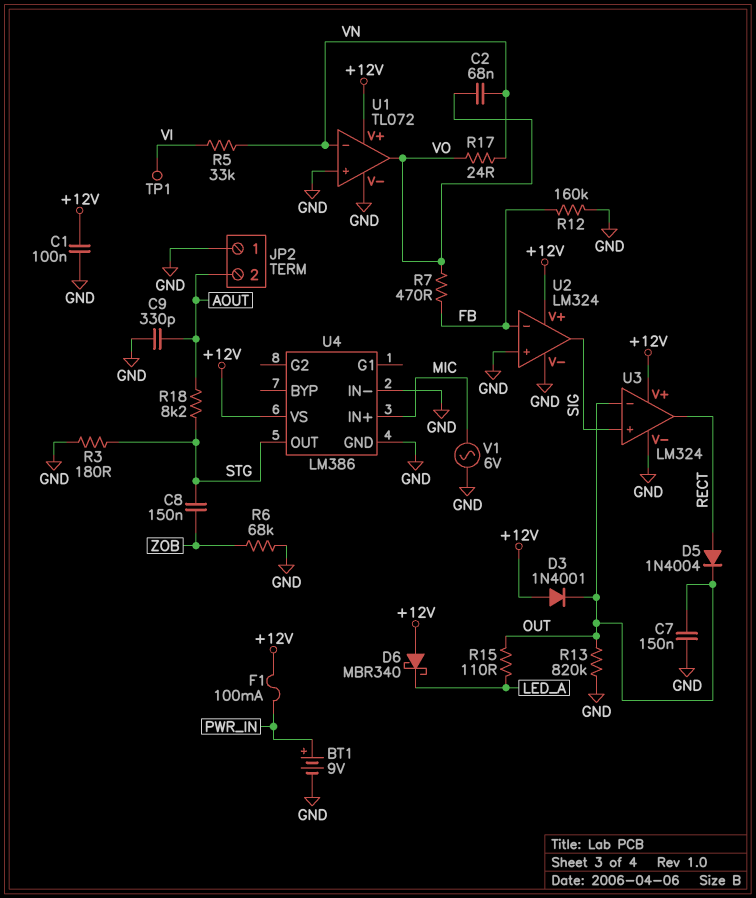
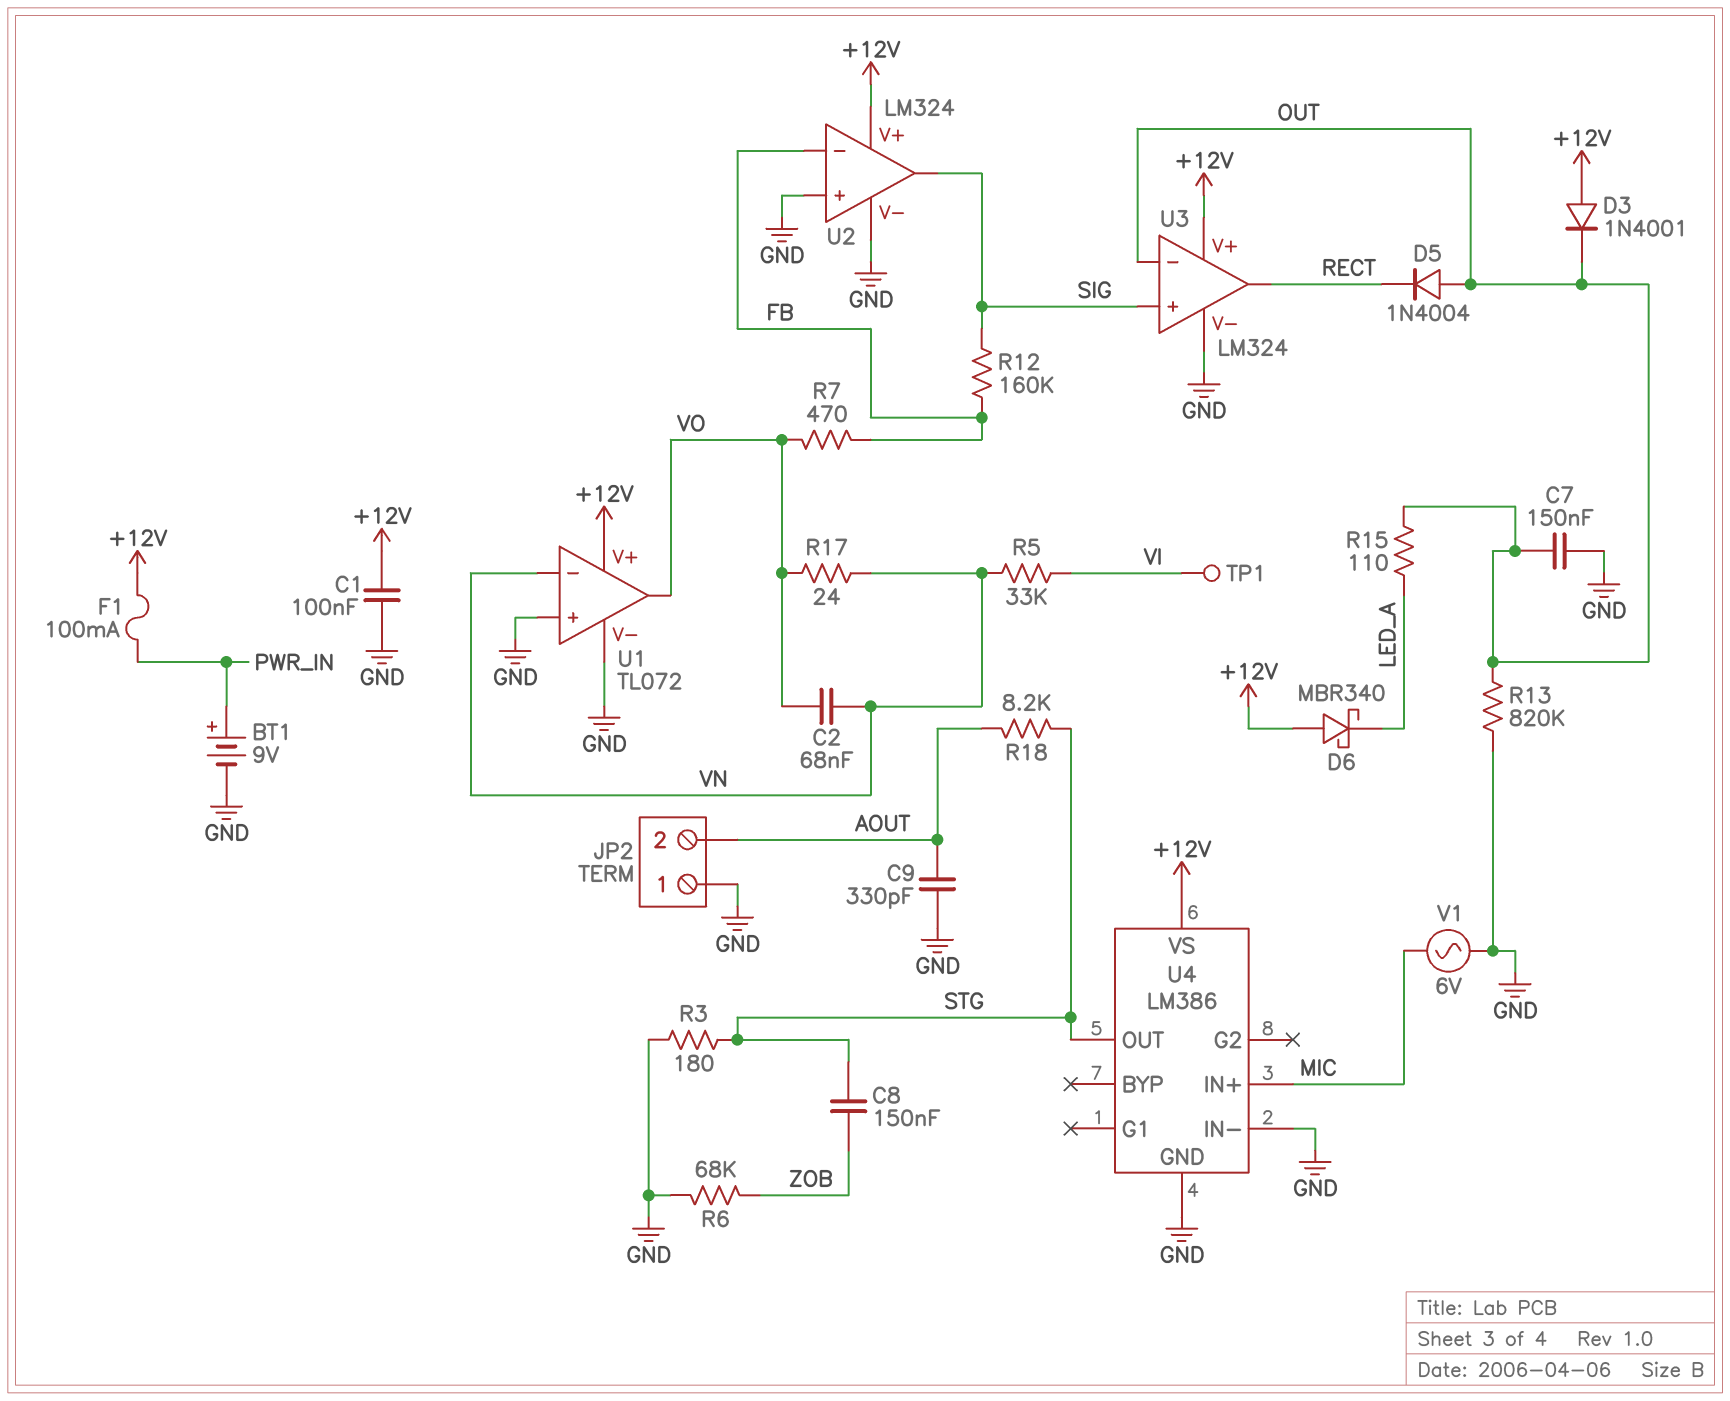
D5: diode 1N4004 (A RECT, K OUT) -> diode 1N4004 (A OUT, K RECT)
R12: 160k (FB, GND) -> 160k (FB, SIG)

